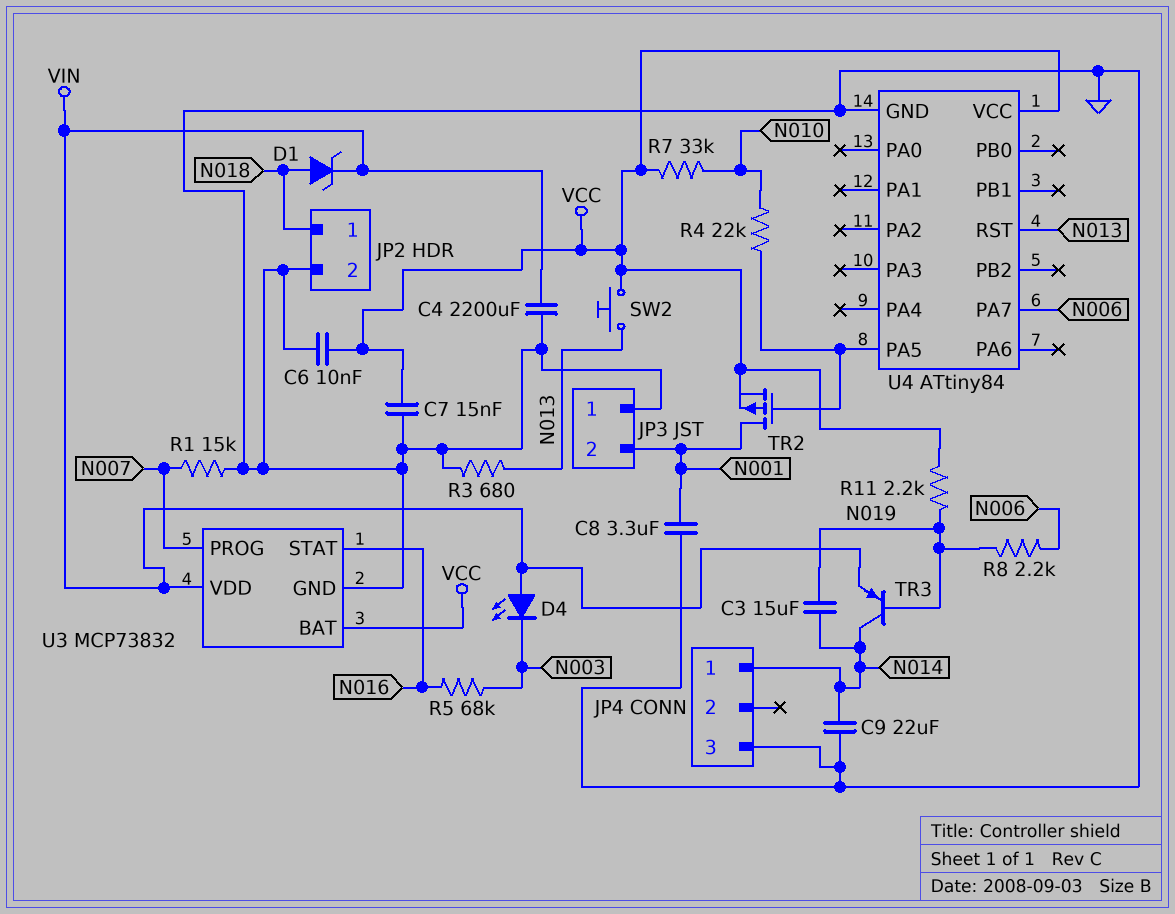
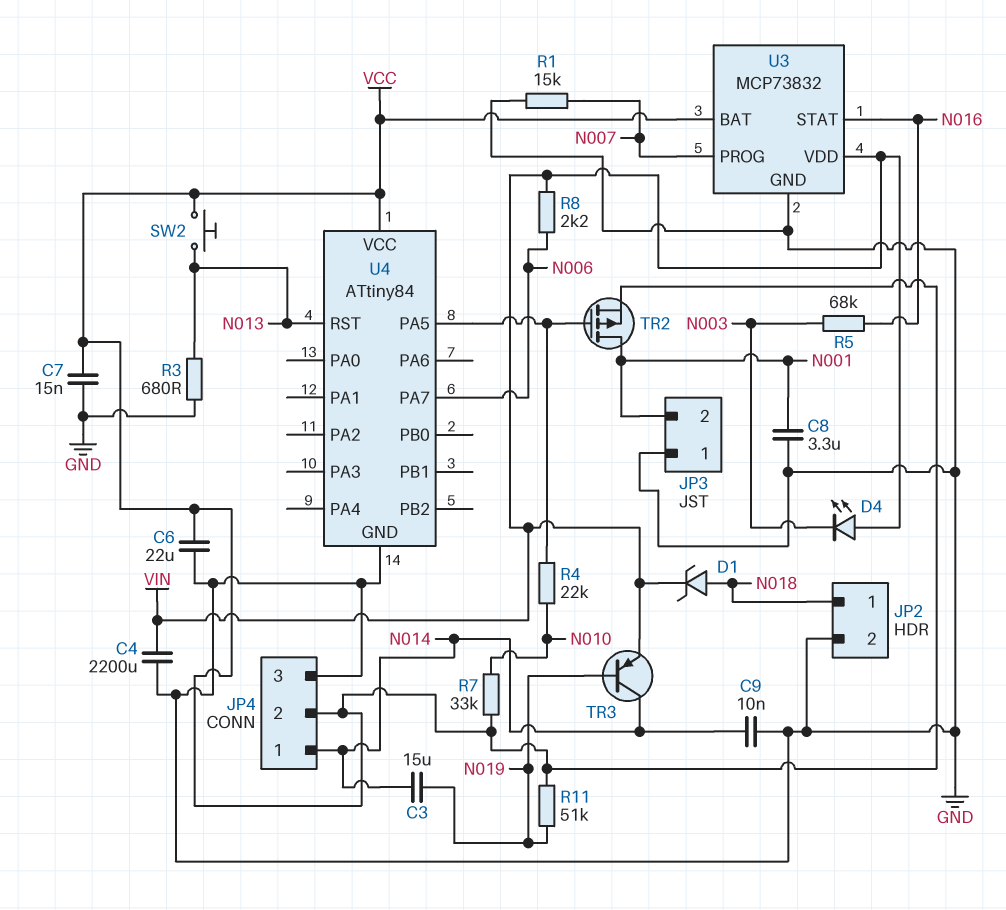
C6: 10nF (GND, VCC) -> 22uF (GND, VCC)
C9: 22uF (GND, N014) -> 10nF (GND, N014)
JP4 pin 2: none -> VCC
R8: 2.2k (N006, N019) -> 2.2k (N006, VIN)
R11: 2.2k (N019, VCC) -> 51k (N019, VCC)

